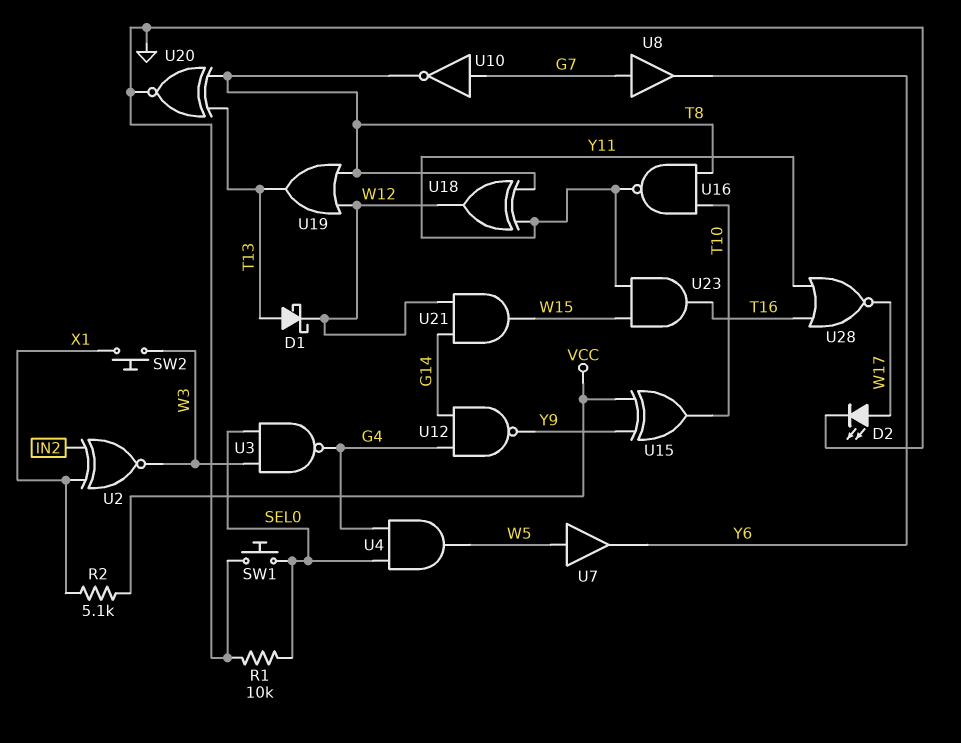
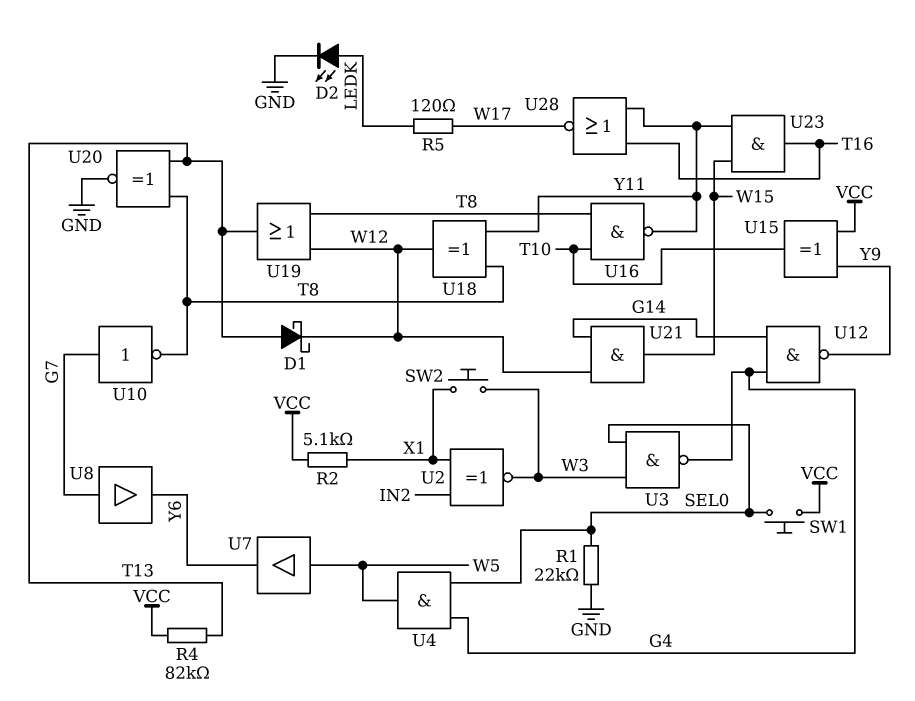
D2: LED (A W17, K GND) -> LED (A LEDK, K GND)
R1: 10k (GND, SEL0) -> 22k (GND, SEL0)
R4: none -> 82k (T13, VCC)
R5: none -> 120 (LEDK, W17)
SW1: button (GND, SEL0) -> button (SEL0, VCC)

